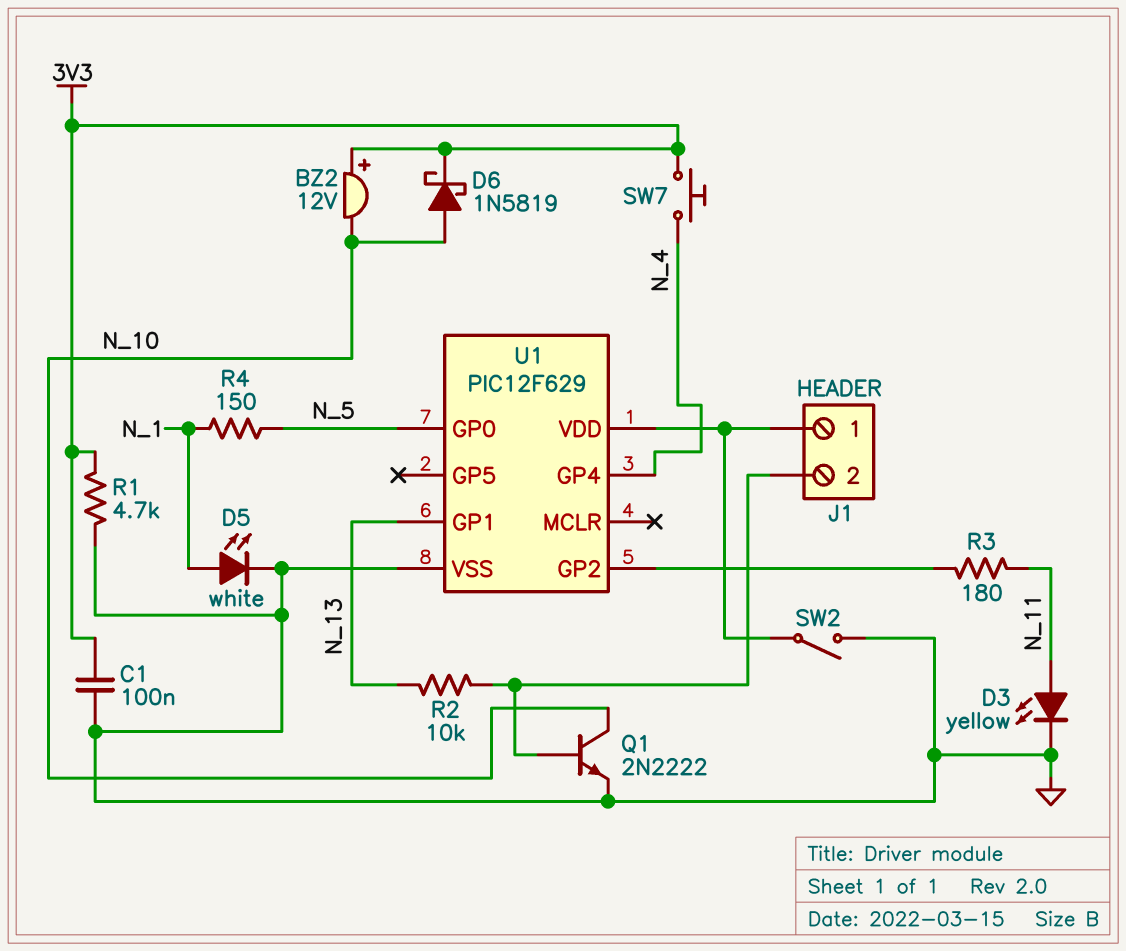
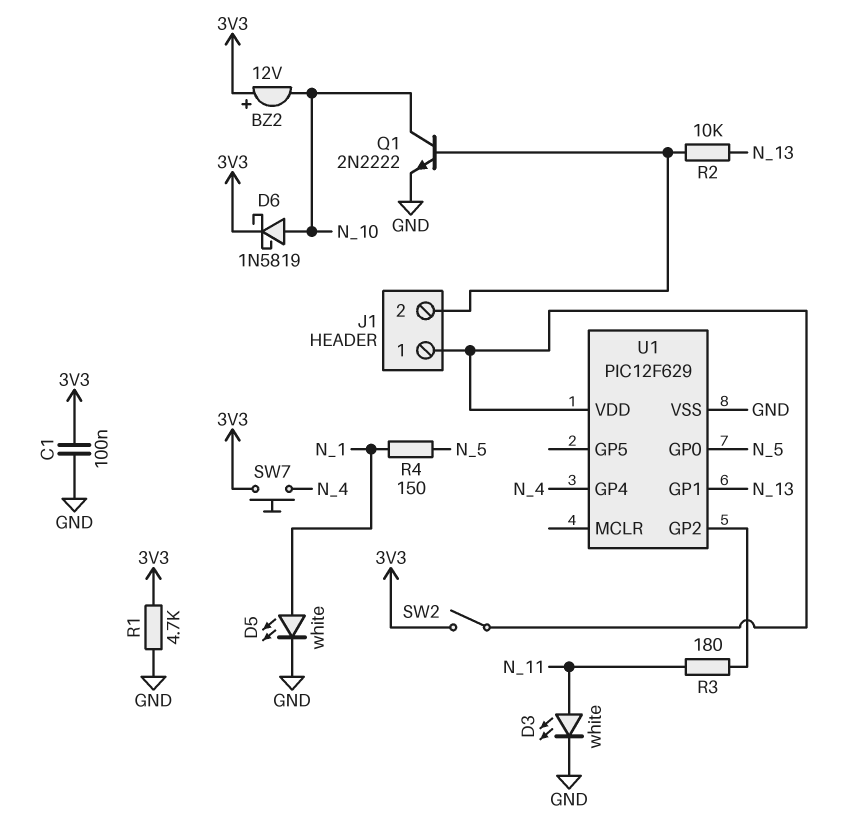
D3: LED yellow (A N_11, K GND) -> LED white (A N_11, K GND)
SW2: switch (GND, J1/1) -> switch (3V3, J1/1)

